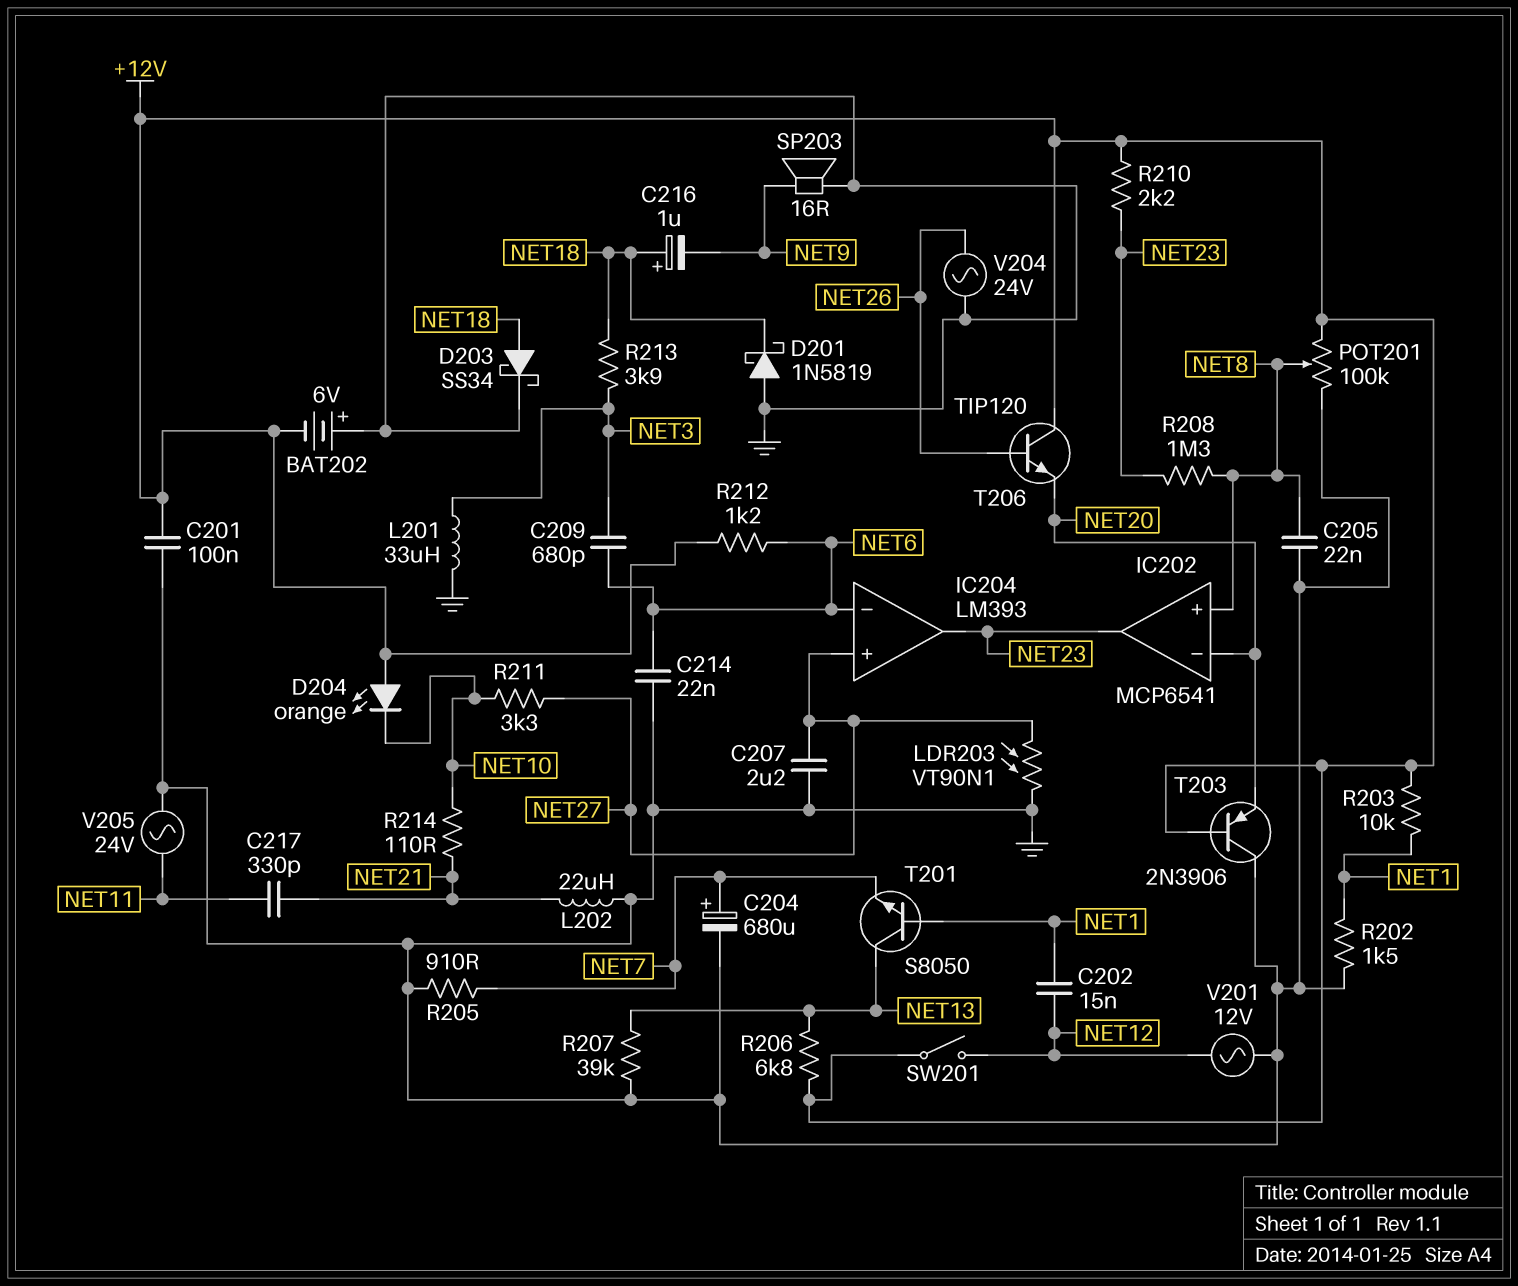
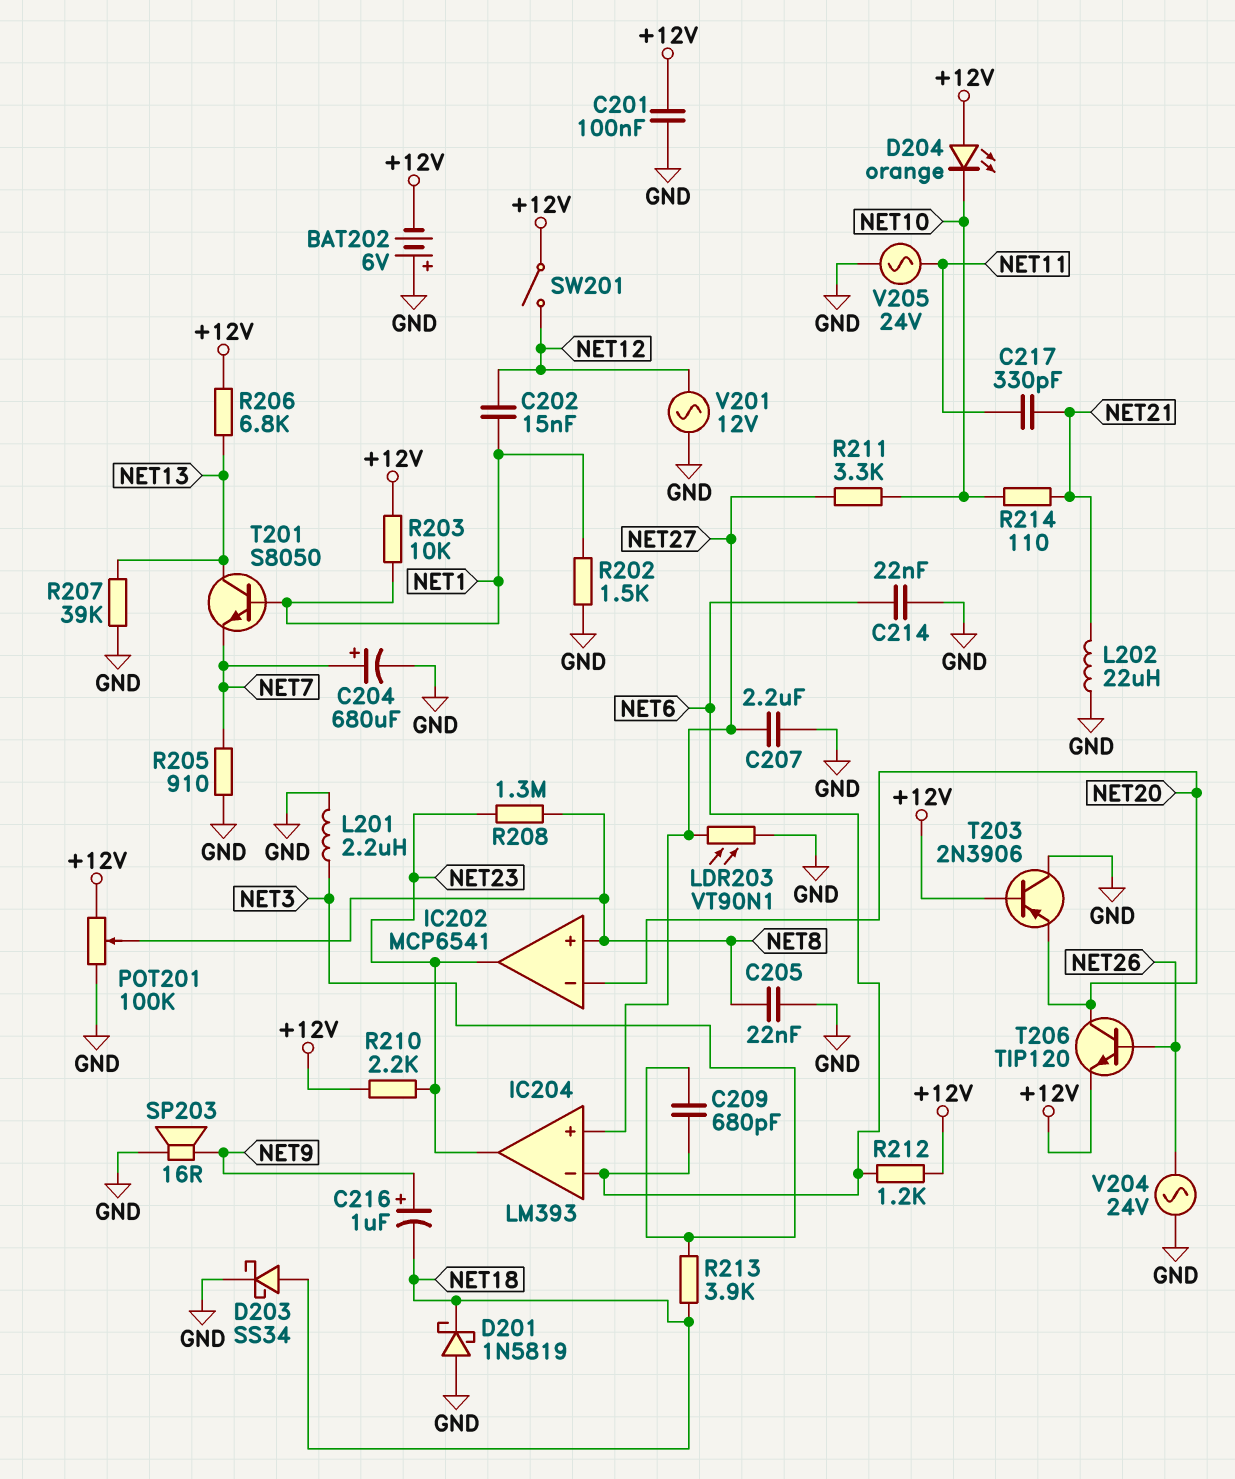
C216: 1uF (plus NET18, minus NET9) -> 1uF (plus NET9, minus NET18)
L201: 33uH (GND, NET3) -> 2.2uH (GND, NET3)
T206: NPN TIP120 (B NET26, C +12V, E NET20) -> NPN TIP120 (B NET26, C NET20, E +12V)

